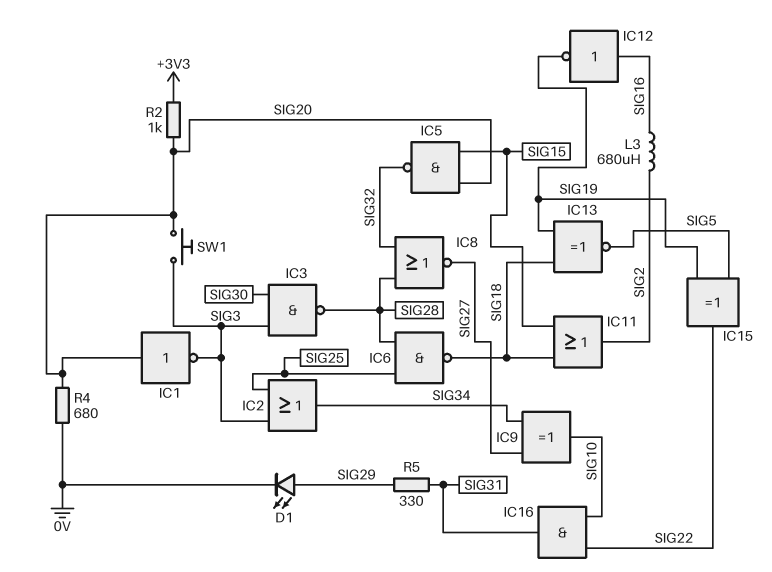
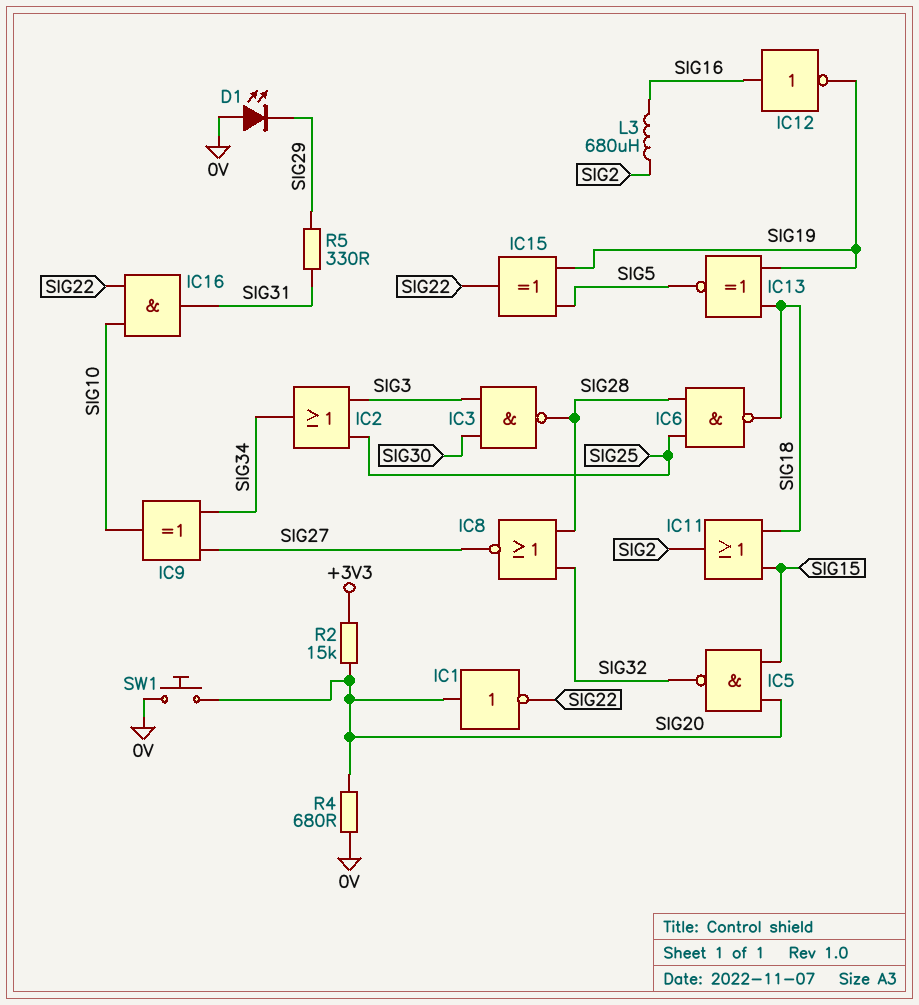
D1: LED (A SIG29, K 0V) -> LED (A 0V, K SIG29)
IC1: NOT (in SIG20, out SIG3) -> NOT (in SIG20, out SIG22)
R2: 1k (+3V3, SIG20) -> 15k (+3V3, SIG20)
SW1: button (SIG3, SIG20) -> button (0V, SIG20)

